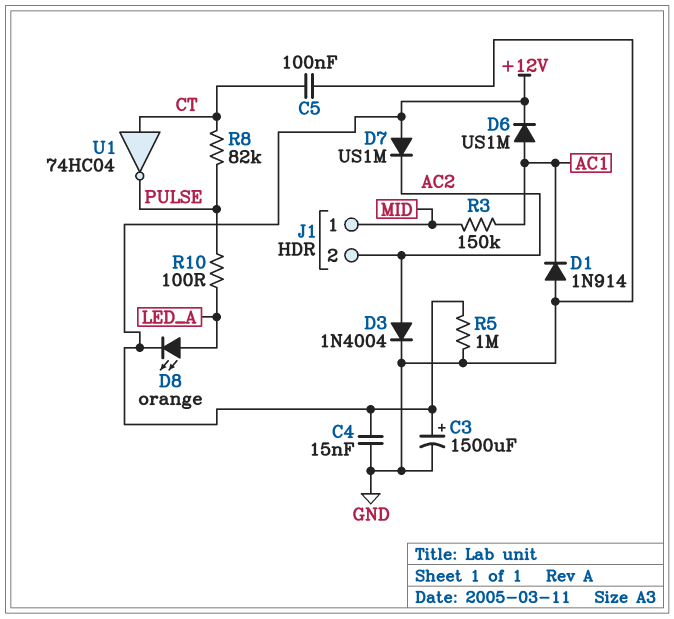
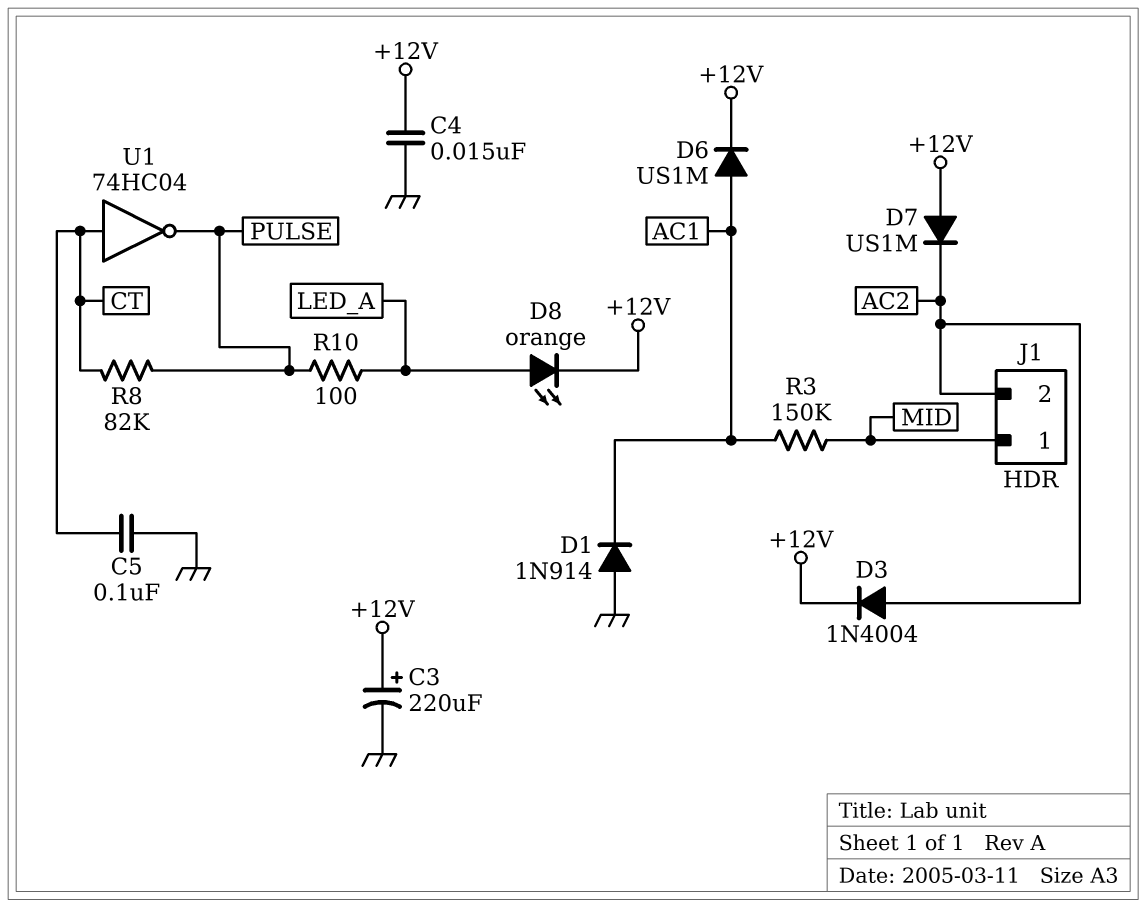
C3: 1500uF (plus +12V, minus GND) -> 220uF (plus +12V, minus GND)
D3: diode 1N4004 (A AC2, K GND) -> diode 1N4004 (A AC2, K +12V)
R5: 1M (+12V, GND) -> none

